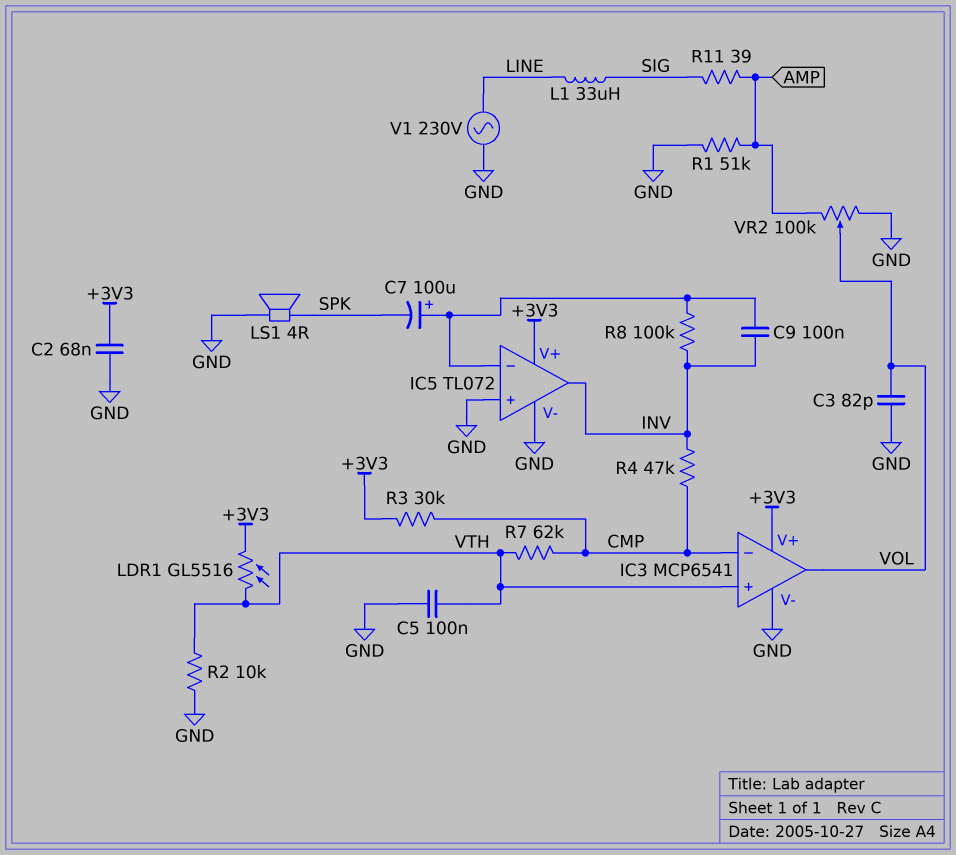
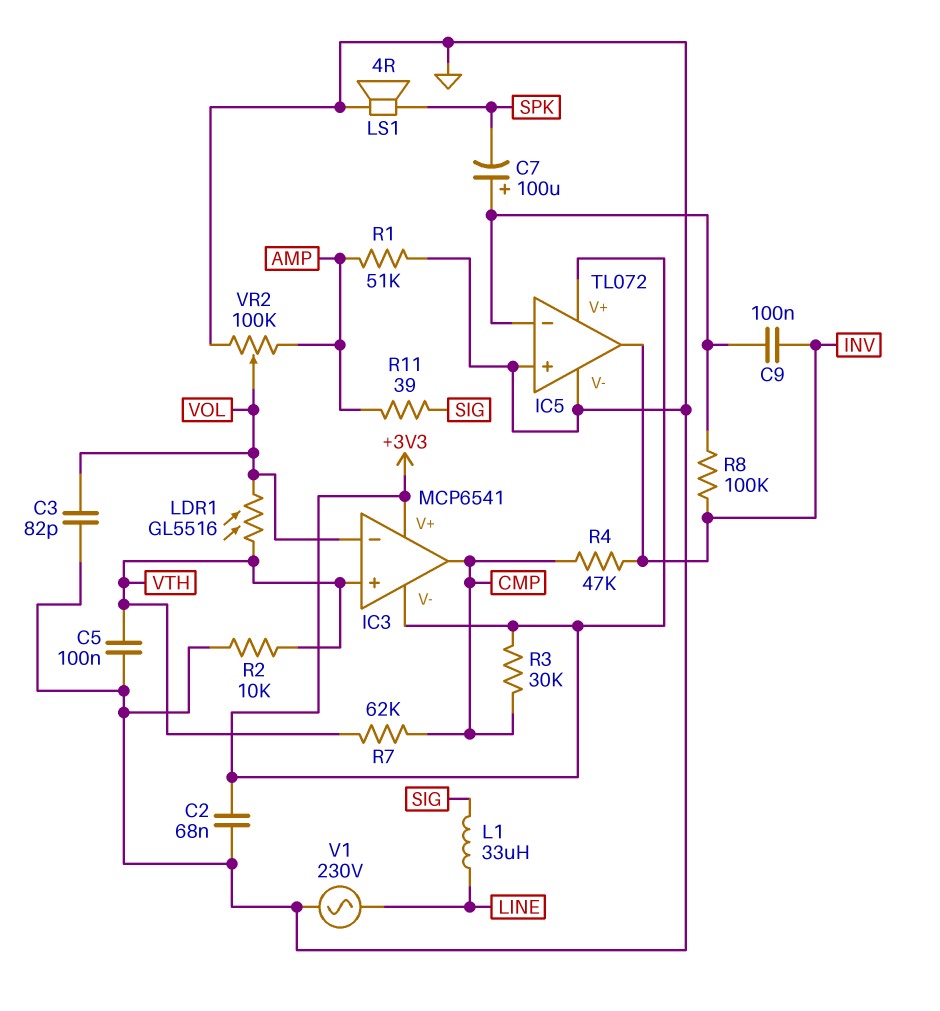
IC3 pin V-: GND -> +3V3
IC3 pin in-: CMP -> VOL
IC3 pin out: VOL -> CMP
LDR1: GL5516 (+3V3, VTH) -> GL5516 (VOL, VTH)

